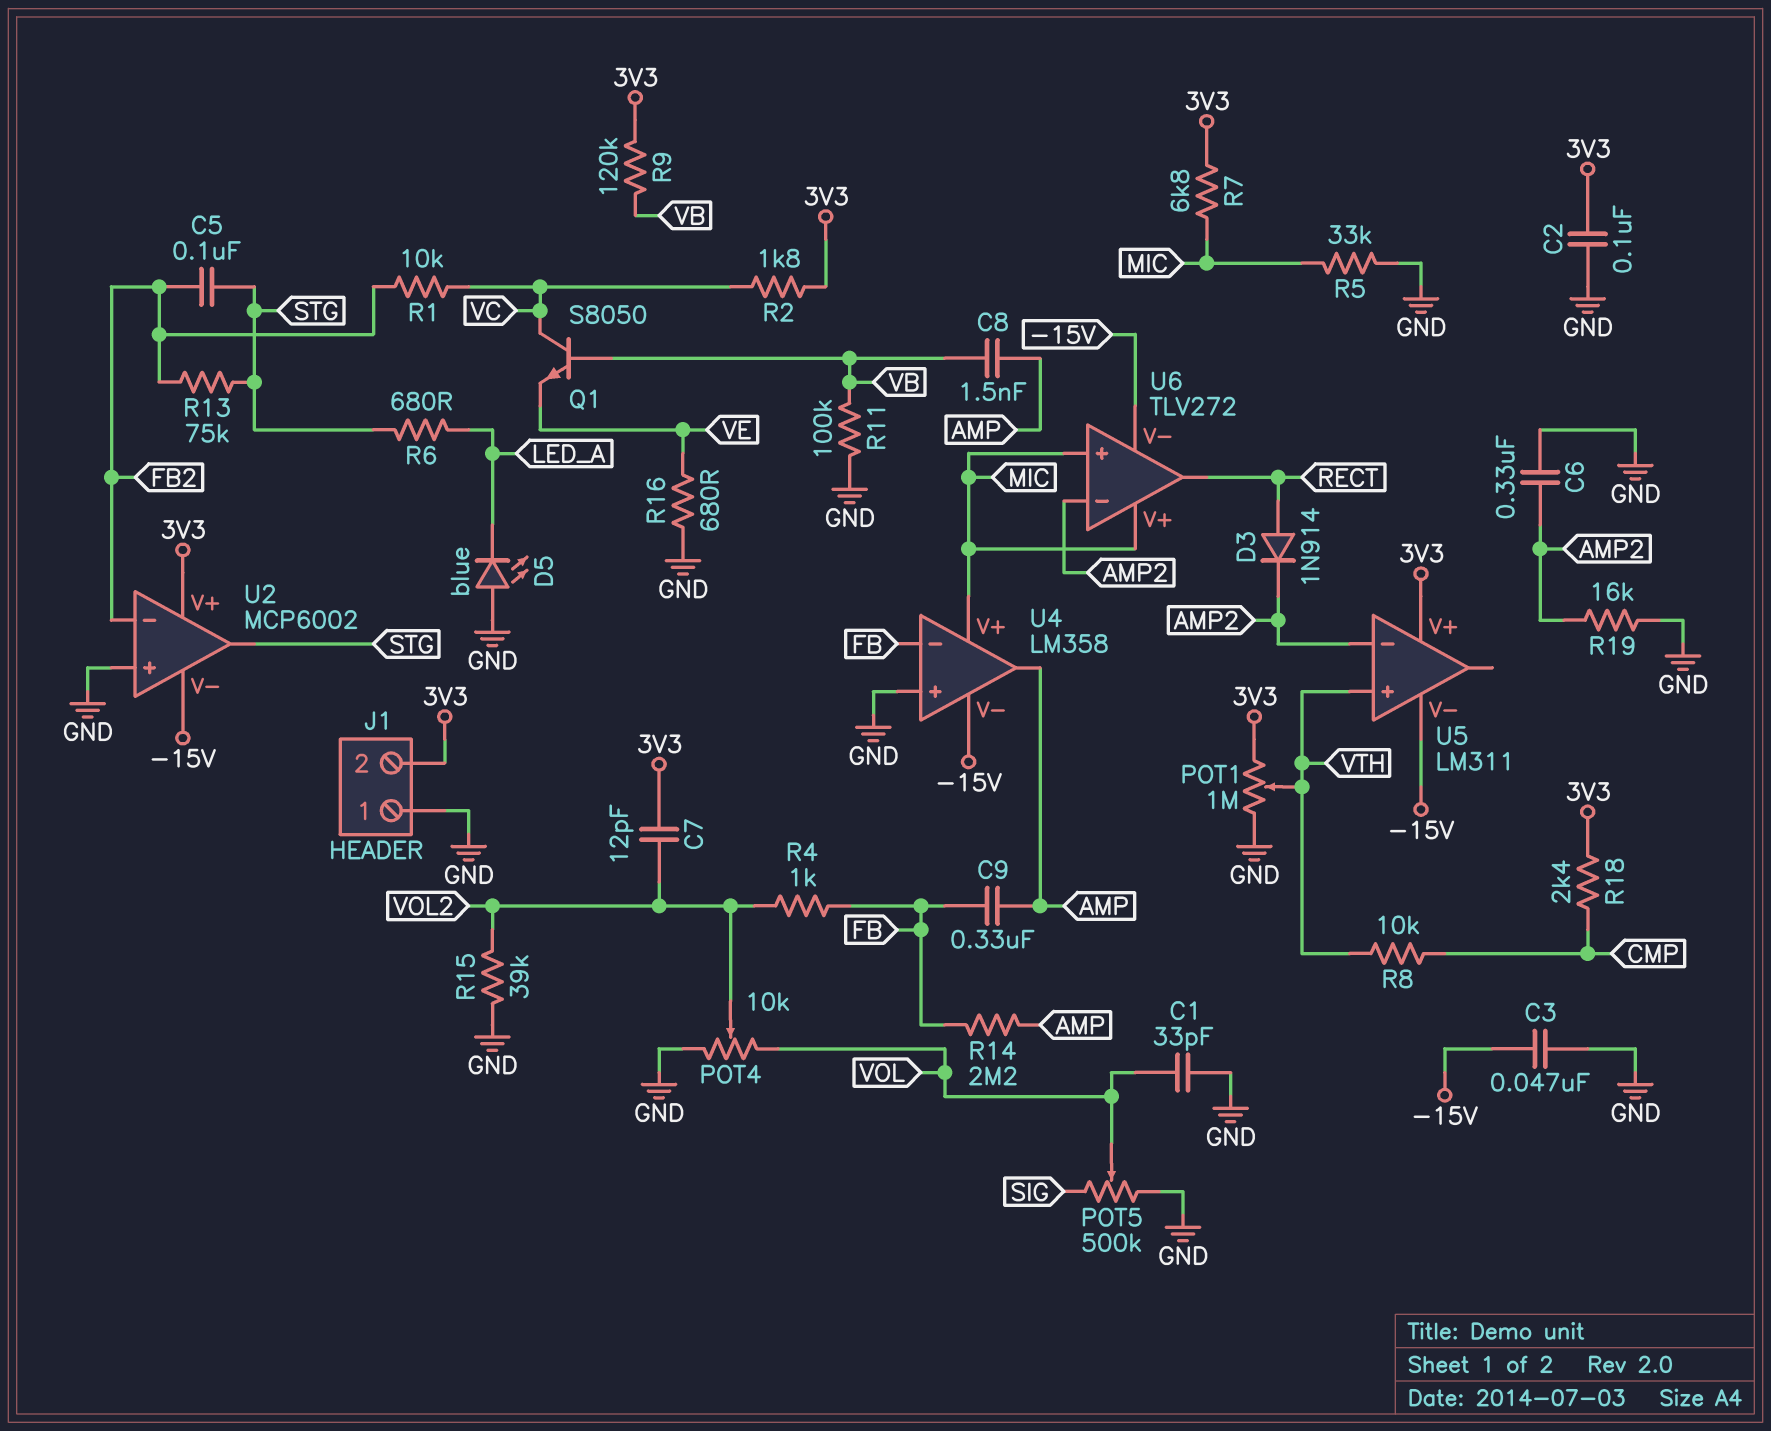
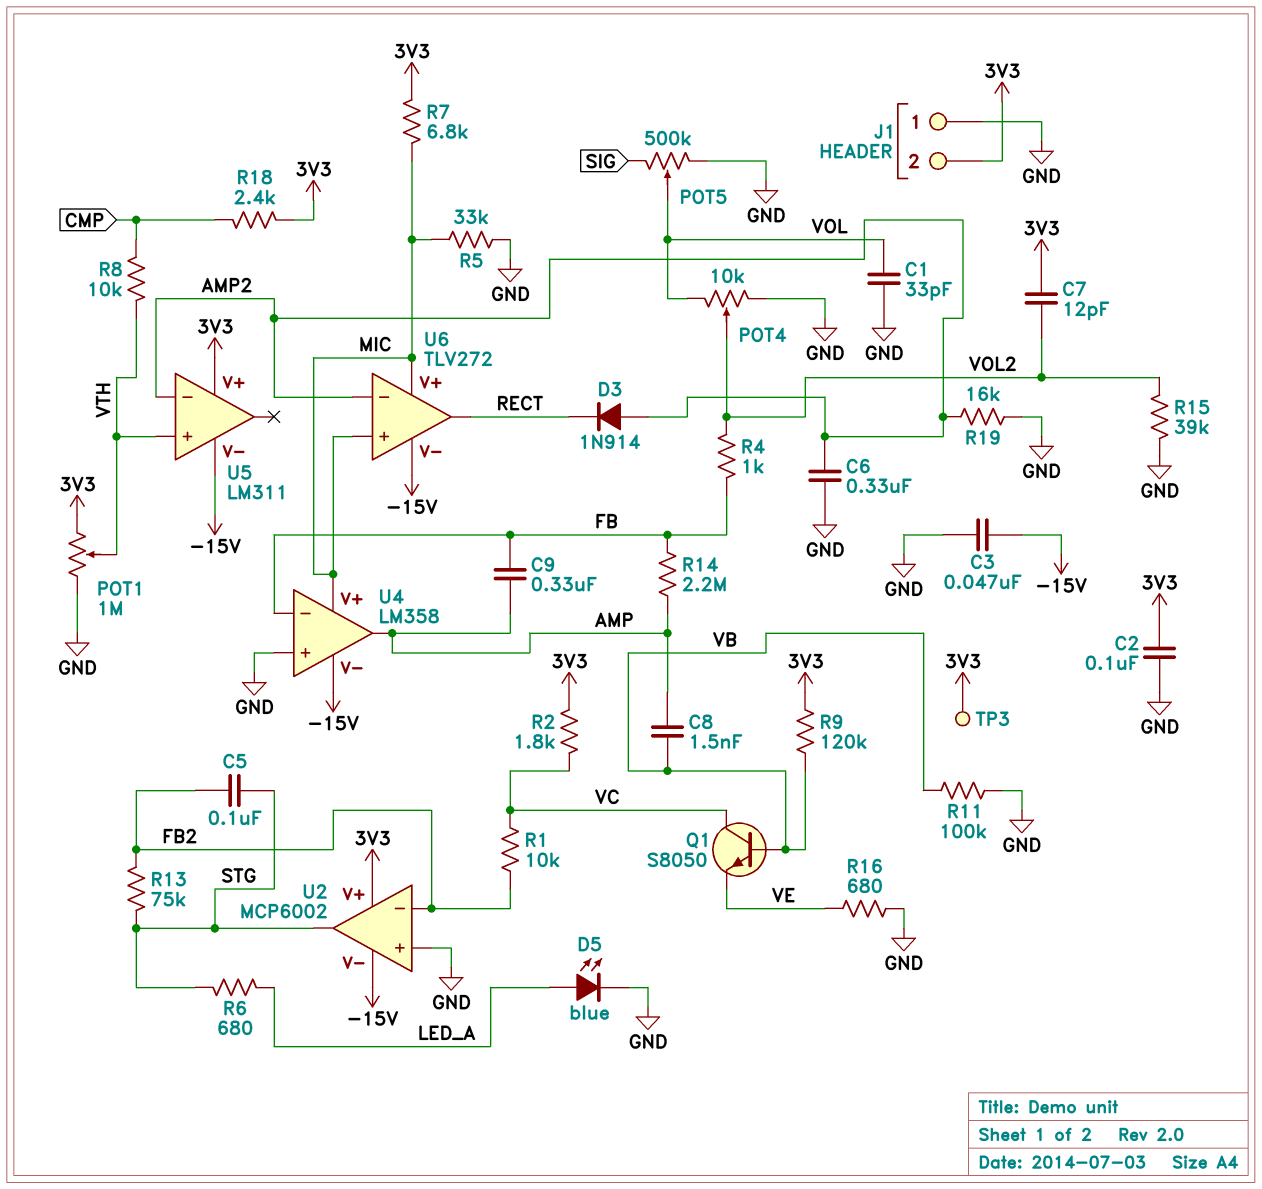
D3: diode 1N914 (A RECT, K AMP2) -> diode 1N914 (A AMP2, K RECT)
D5: LED blue (A GND, K LED_A) -> LED blue (A LED_A, K GND)
TP3: none -> test point (3V3)

